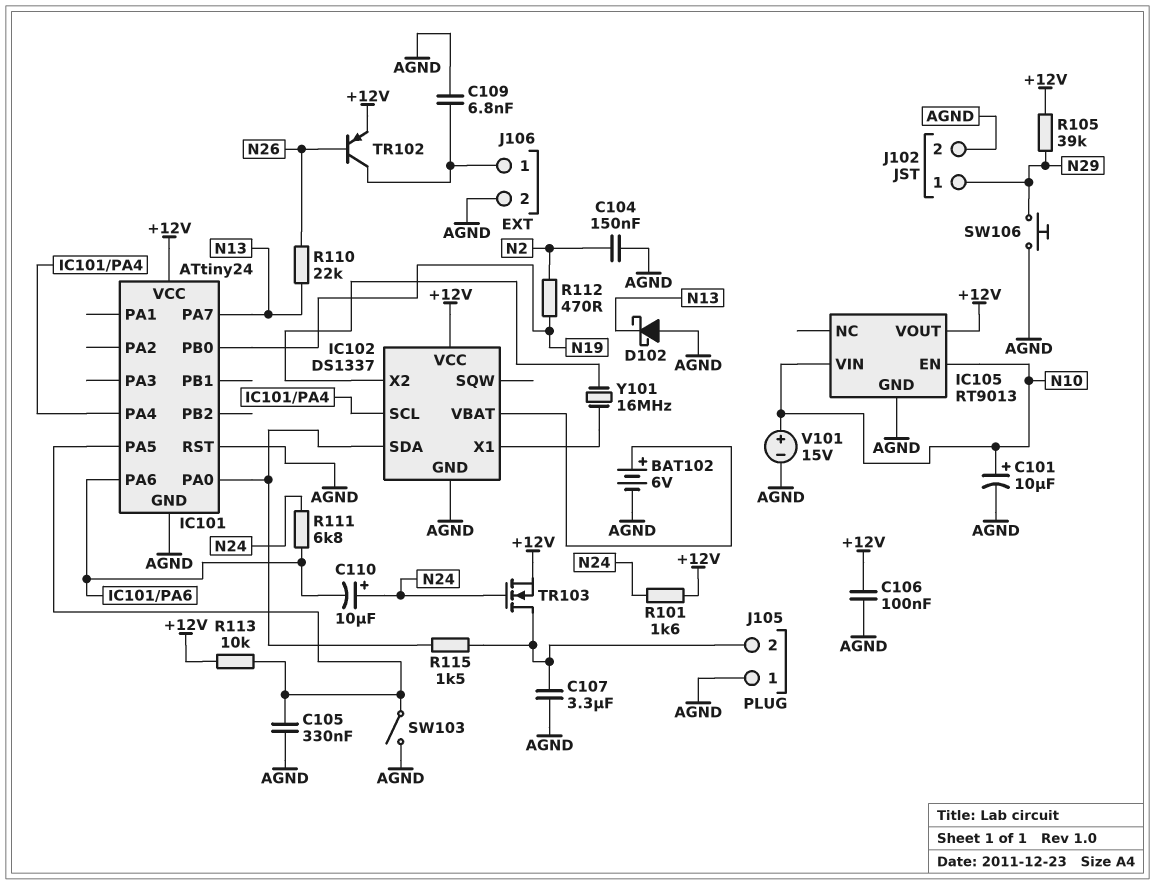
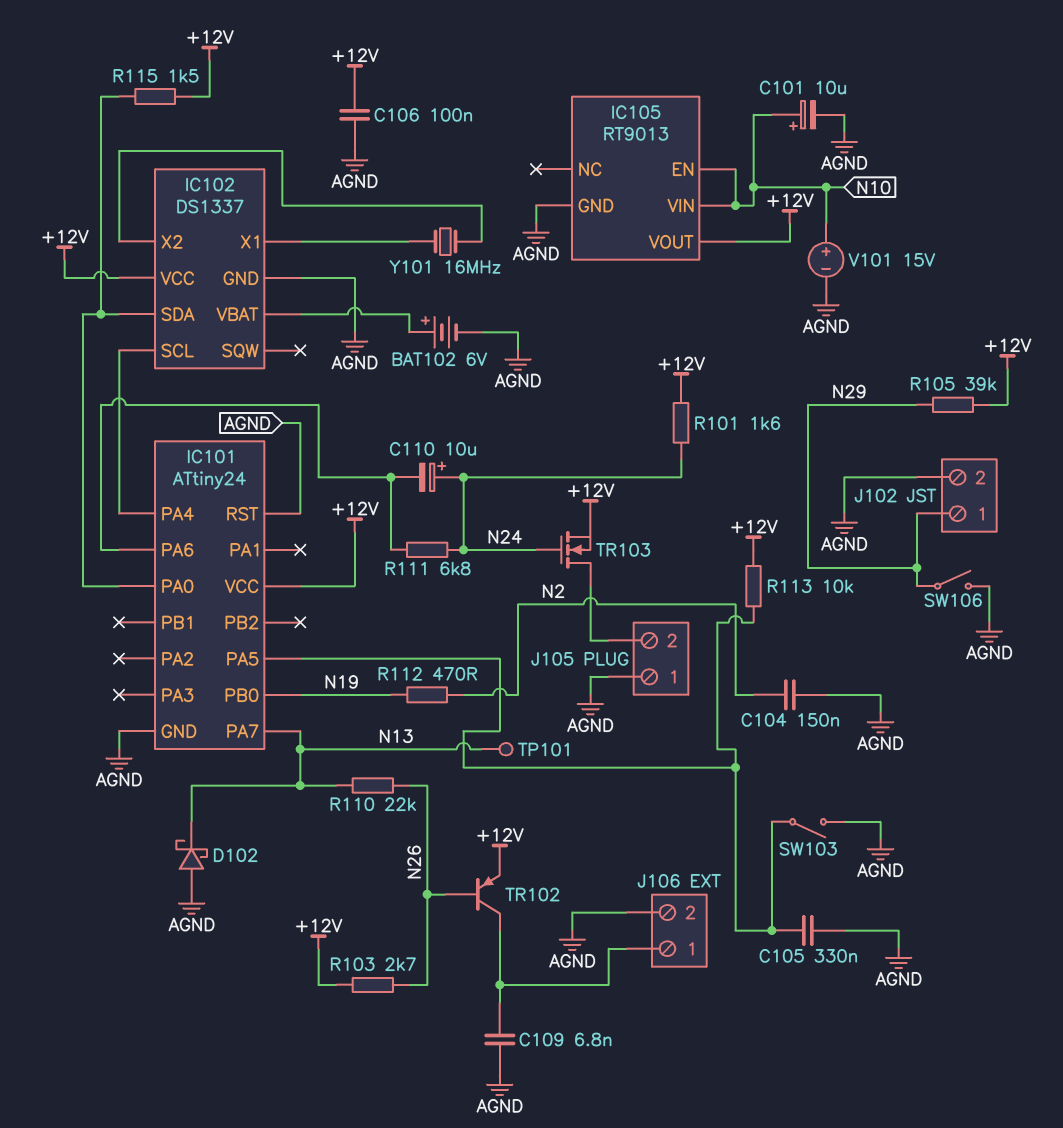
C107: 3.3uF (AGND, J105/2) -> none
R103: none -> 2.7k (+12V, N26)
R115: 1.5k (IC101/PA0, J105/2) -> 1.5k (+12V, IC101/PA0)
SW106: button (AGND, N29) -> switch (AGND, N29)
TP101: none -> test point (N13)

